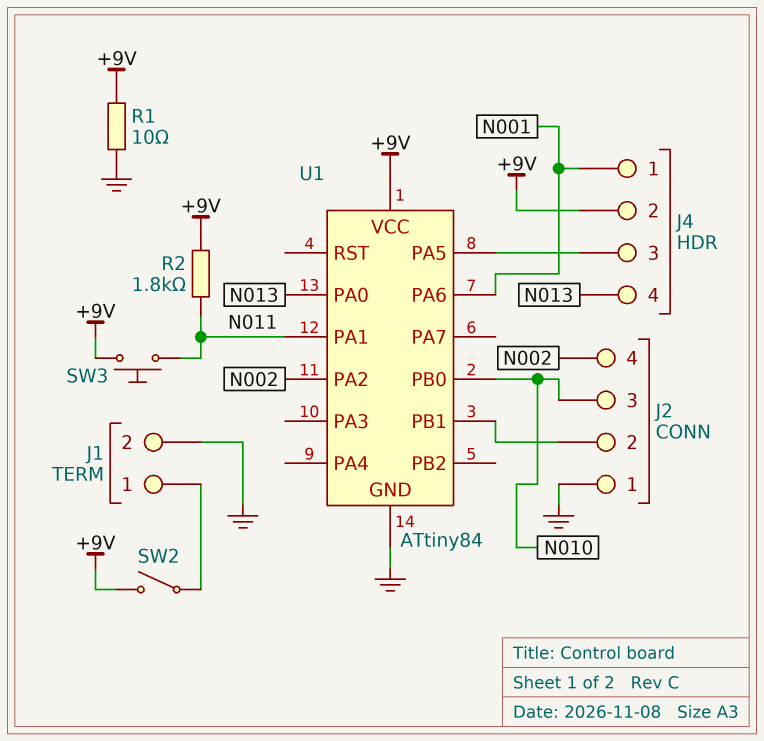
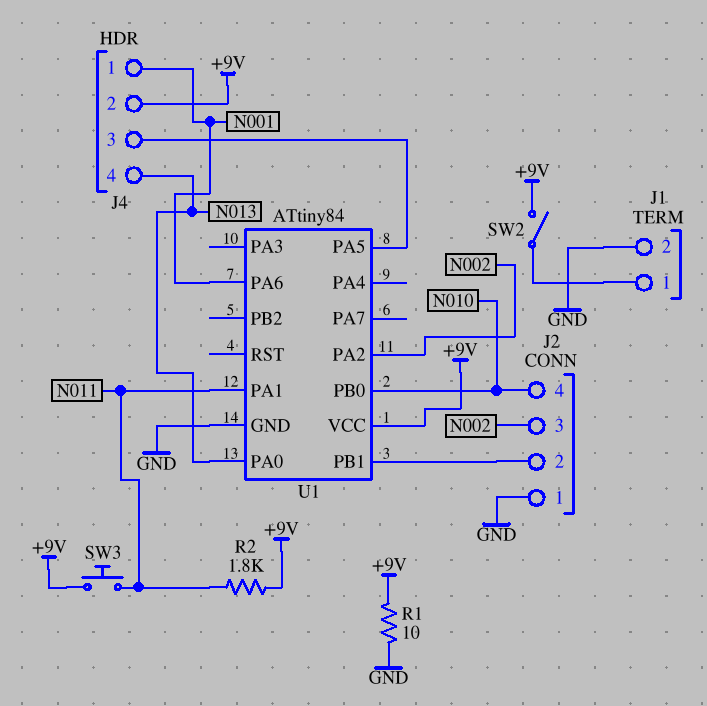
J2 pin 3: N010 -> N002
J2 pin 4: N002 -> N010

